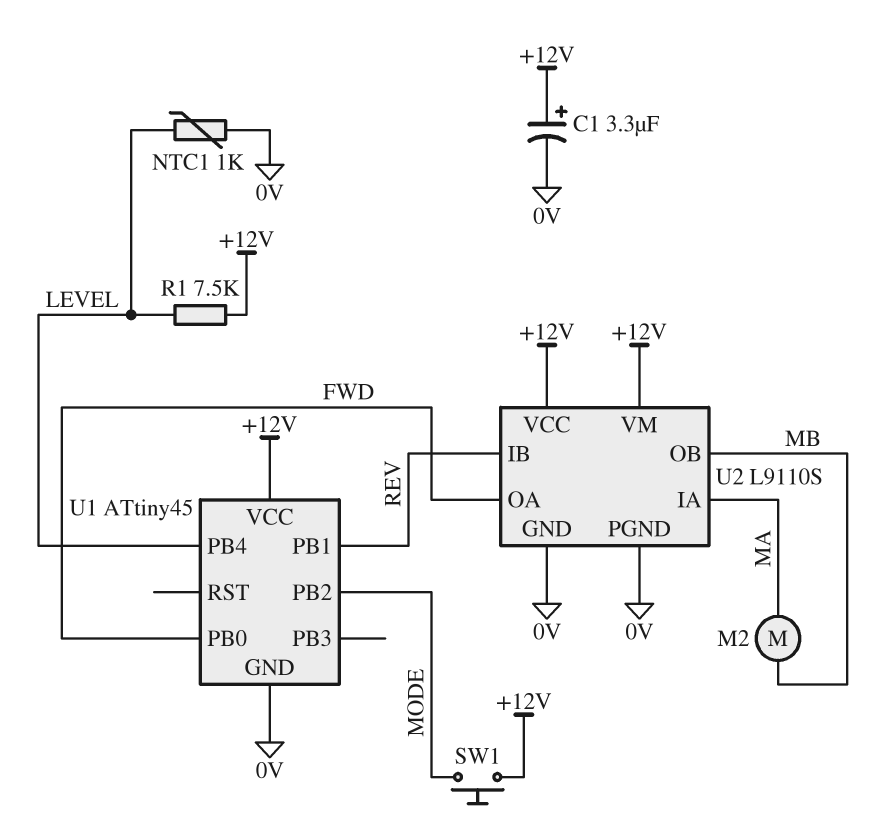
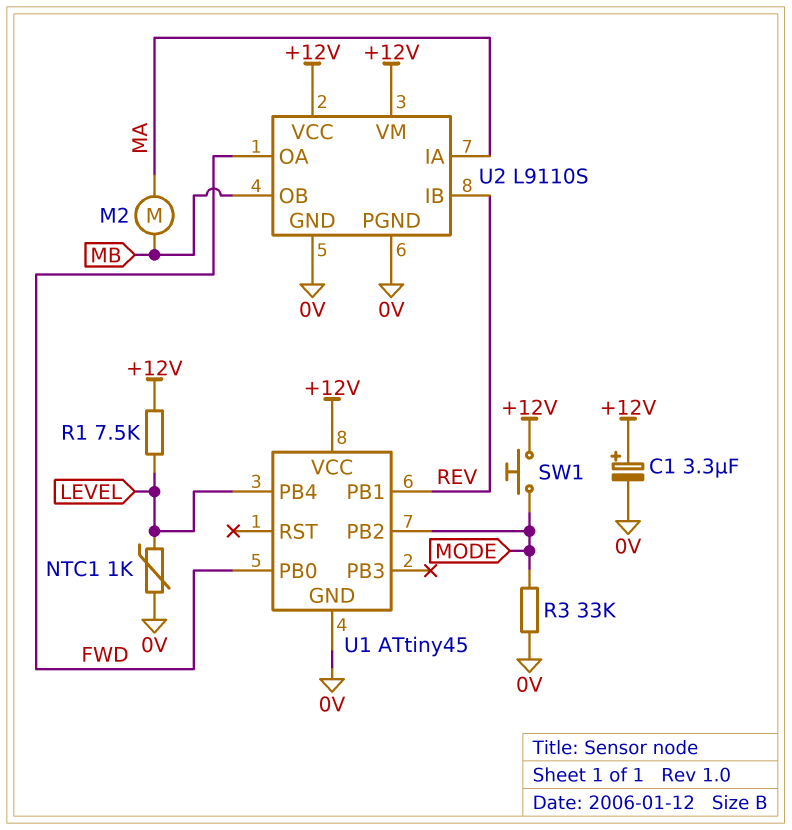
R3: none -> 33k (0V, MODE)

